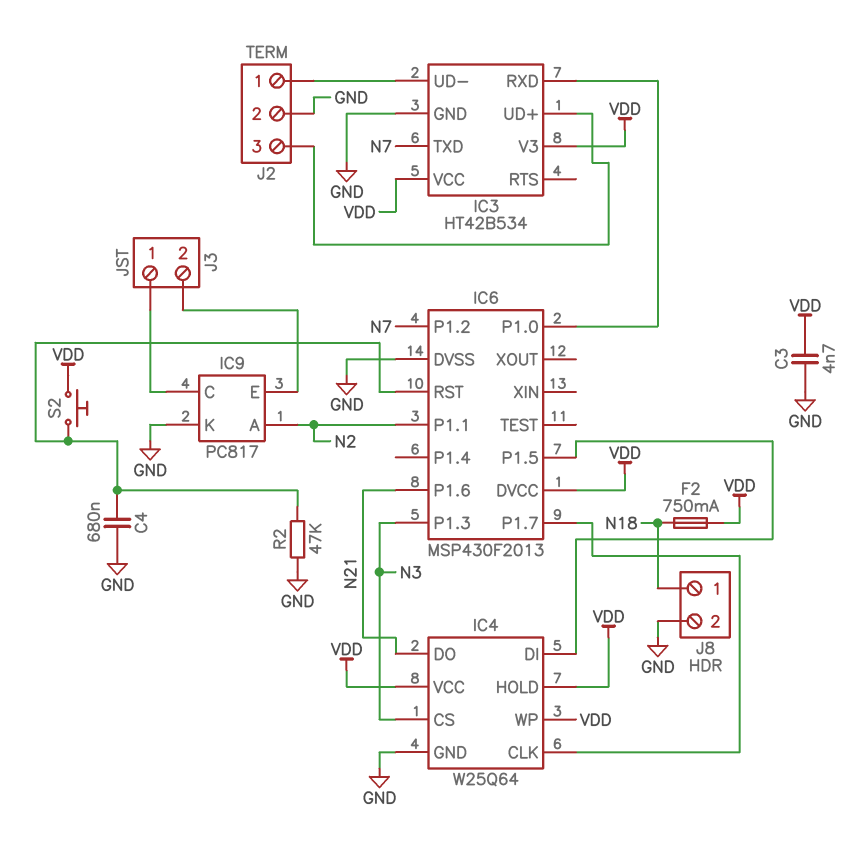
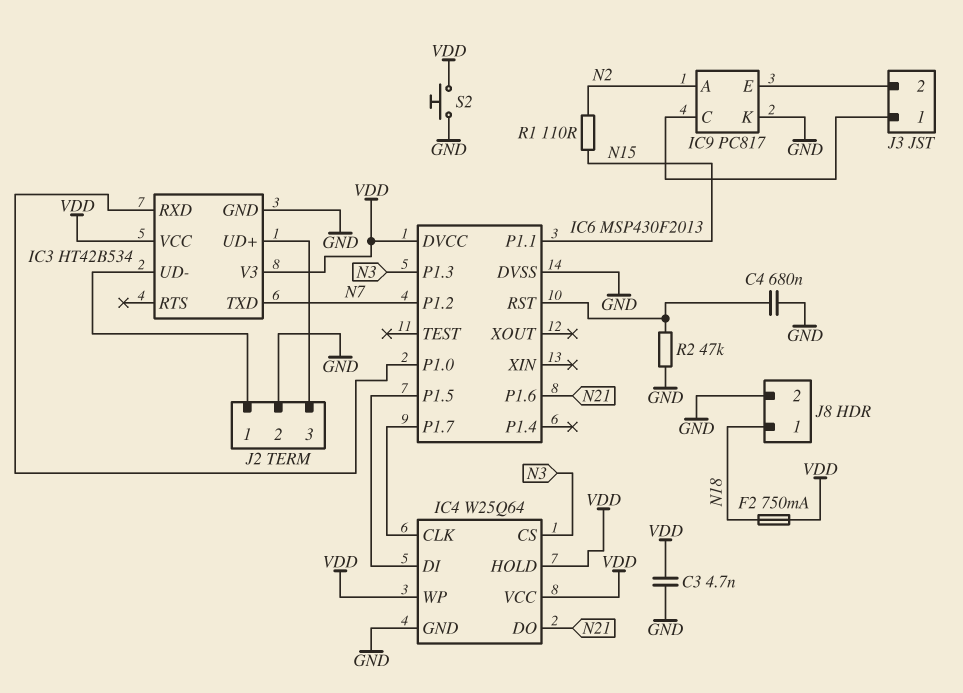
IC6 pin P1.1: N2 -> N15
R1: none -> 110 (N2, N15)
S2: button (IC6/RST, VDD) -> button (GND, VDD)

